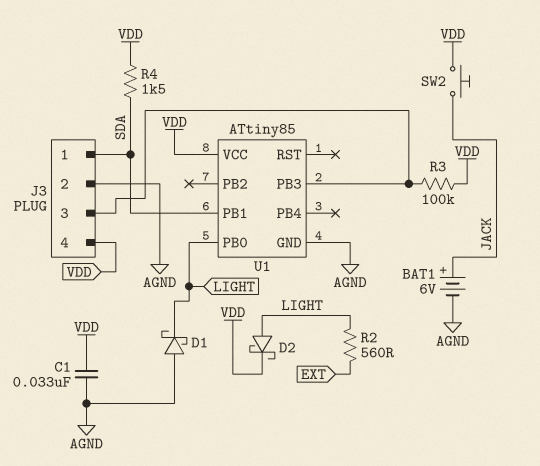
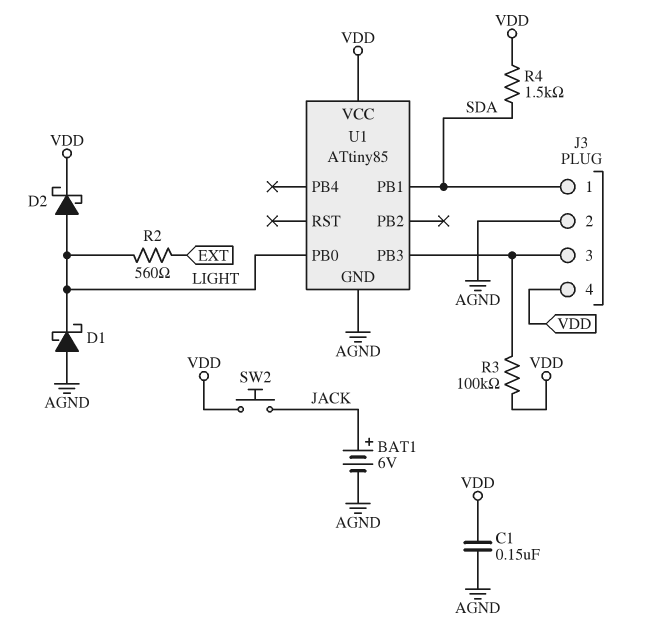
C1: 33nF (AGND, VDD) -> 150nF (AGND, VDD)

